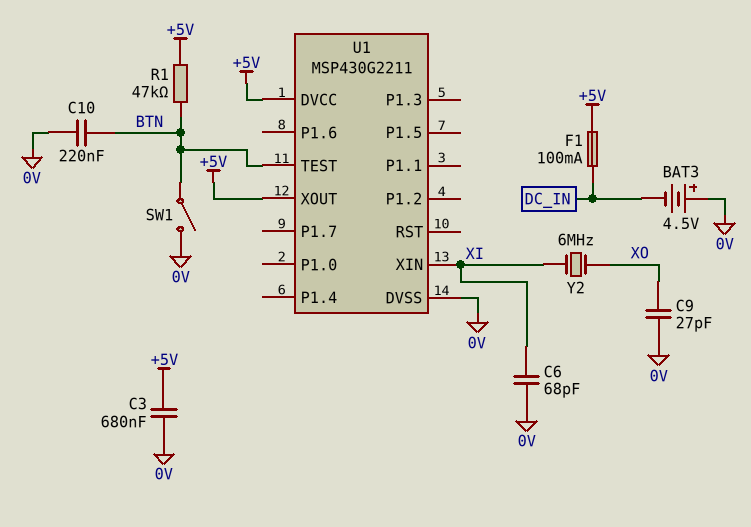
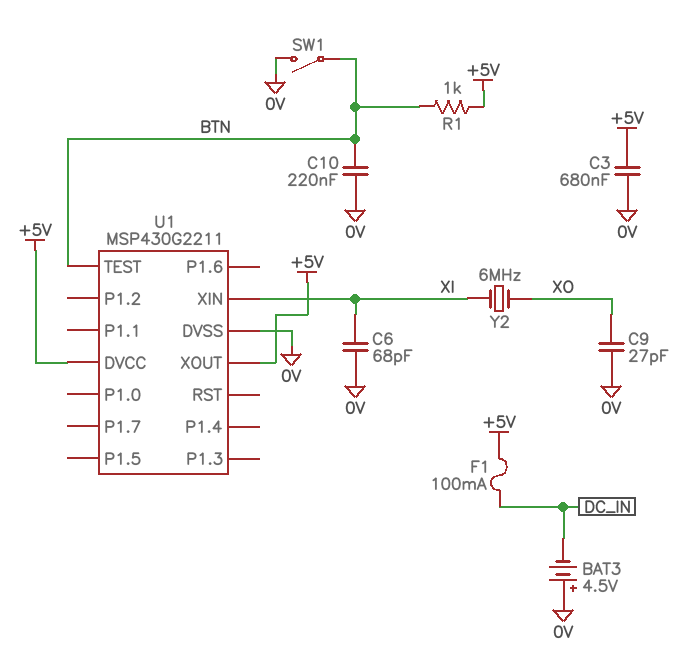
R1: 47k (+5V, BTN) -> 1k (+5V, BTN)

